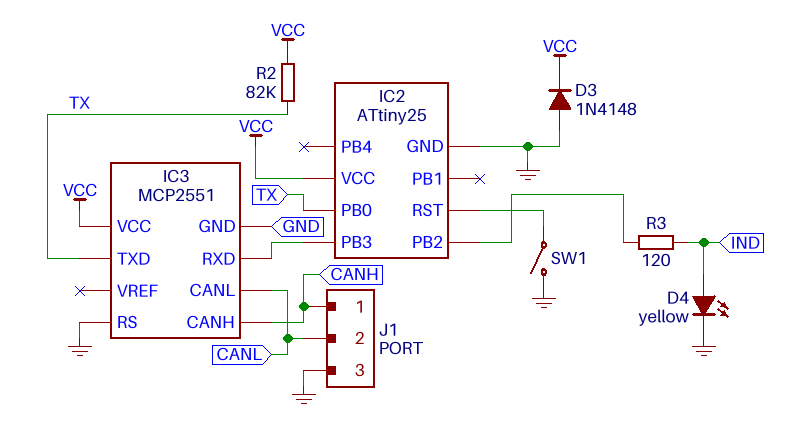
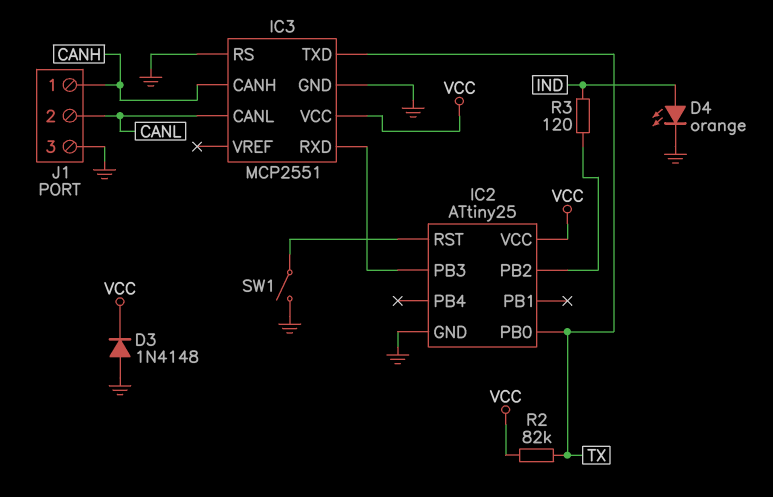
D4: LED yellow (A IND, K GND) -> LED orange (A IND, K GND)

